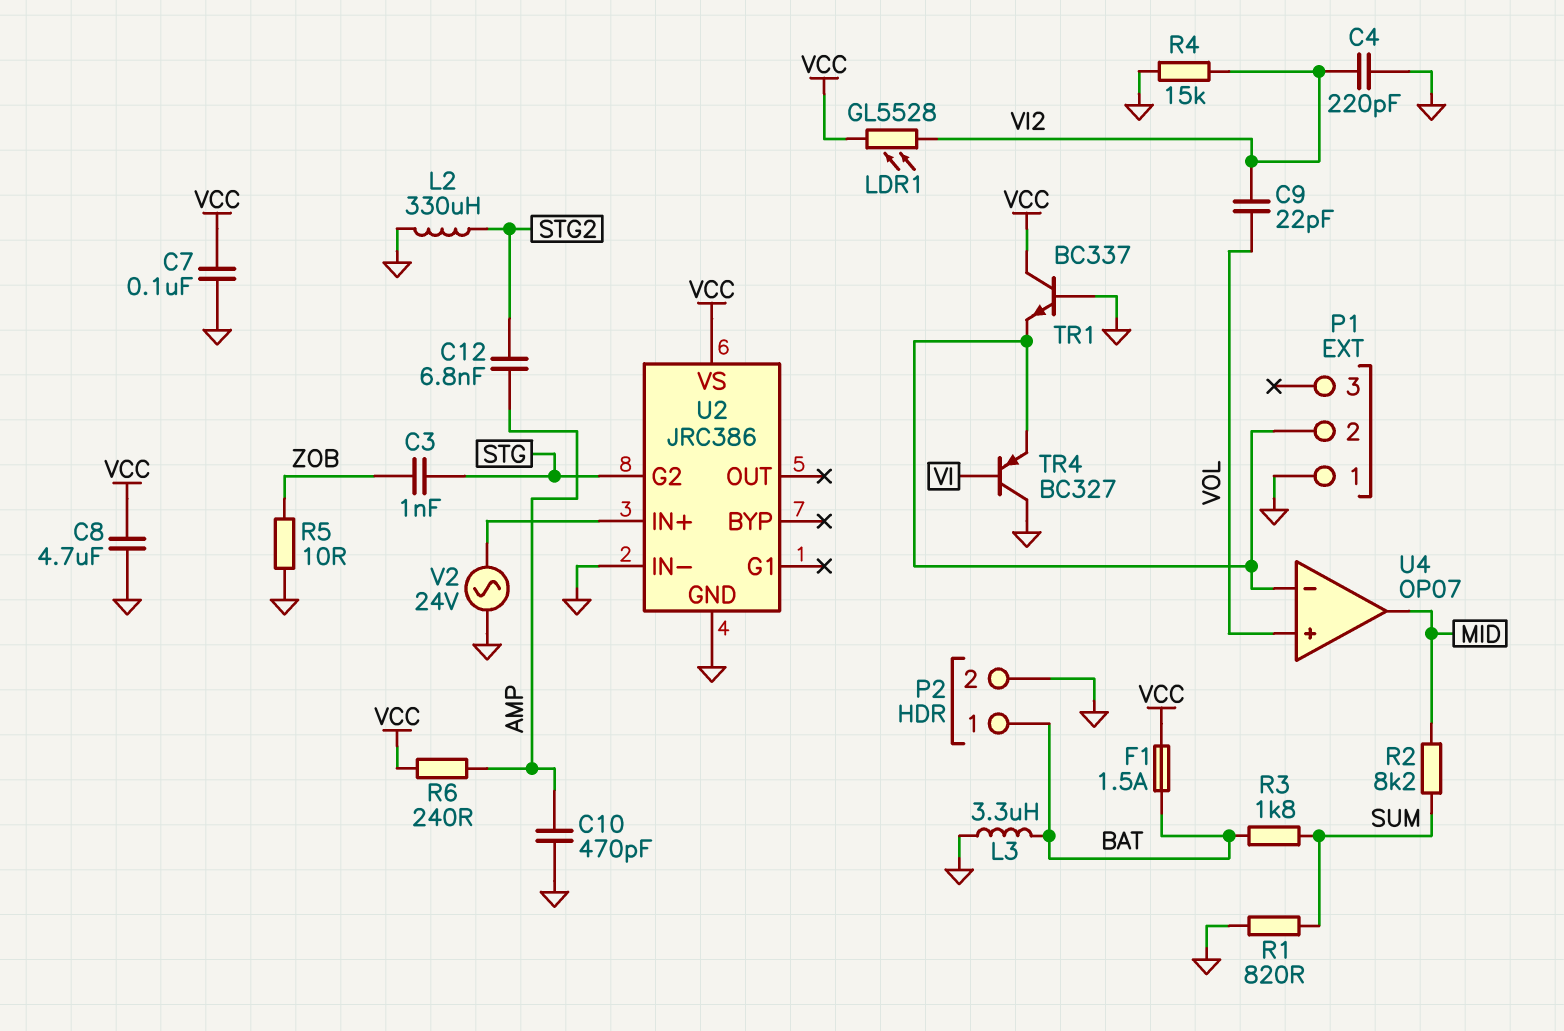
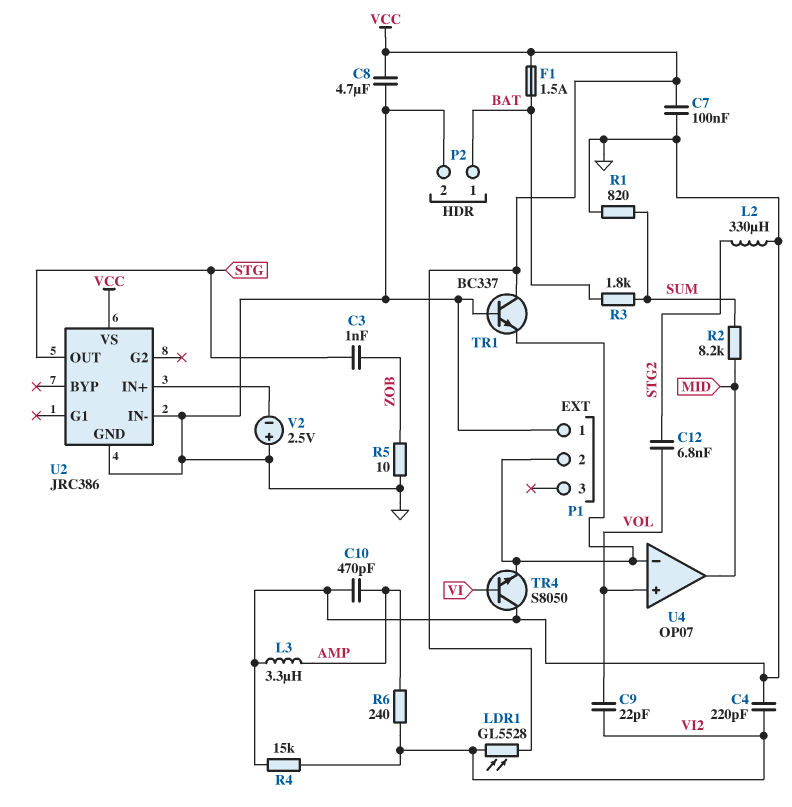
C12: 6.8nF (AMP, STG2) -> 6.8nF (STG2, VOL)
L3: 3.3uH (BAT, GND) -> 3.3uH (AMP, GND)
R6: 240 (AMP, VCC) -> 240 (AMP, VI2)
TR4: PNP BC327 (B VI, C GND, E P1/2) -> NPN S8050 (B VI, C GND, E P1/2)
U2 pin G2: STG -> none
U2 pin OUT: none -> STG
V2: AC 24V (GND, U2/IN+) -> 2.5V (plus GND, minus U2/IN+)

